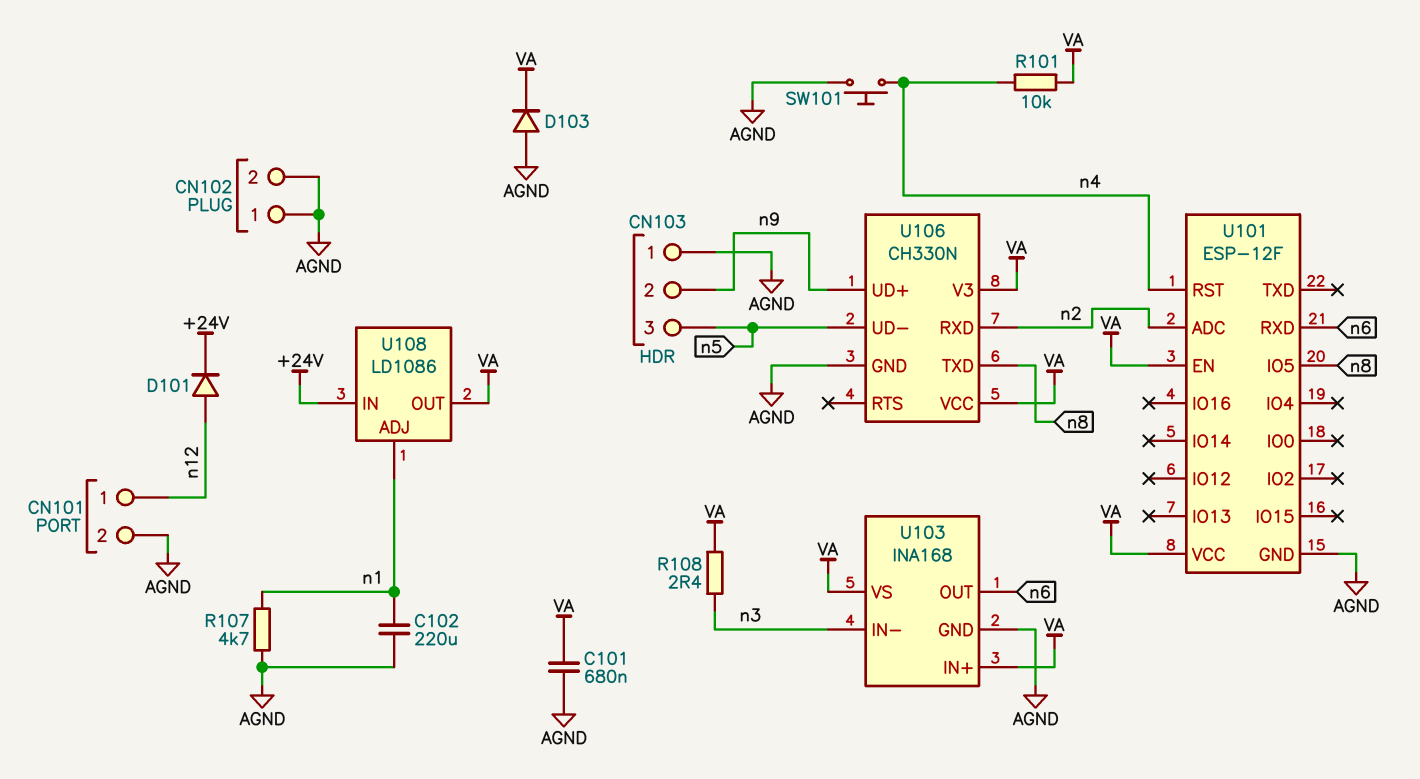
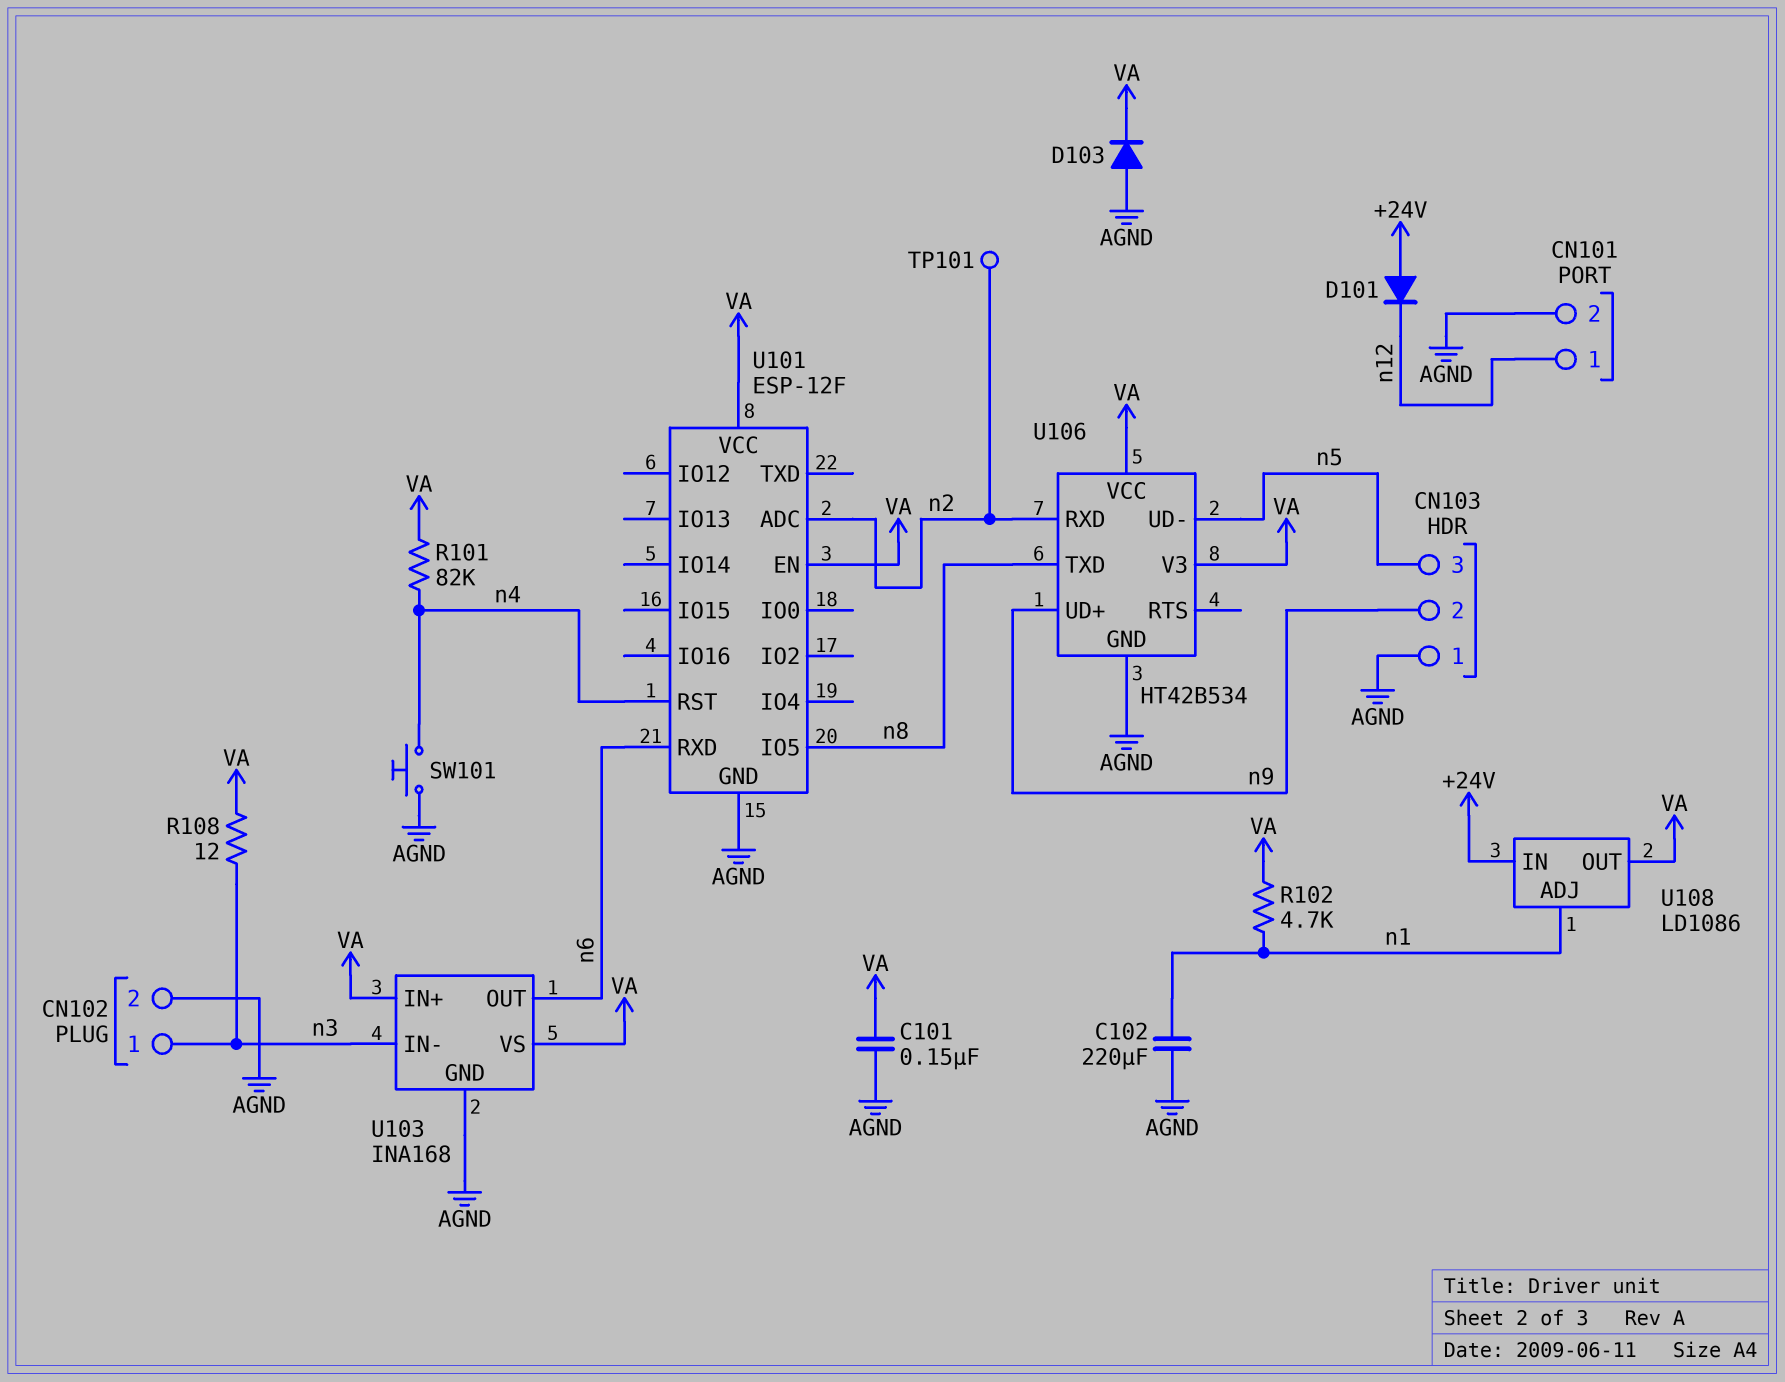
C101: 680nF (AGND, VA) -> 150nF (AGND, VA)
CN102 pin 1: AGND -> n3
D101: diode (A n12, K +24V) -> diode (A +24V, K n12)
R101: 10k (VA, n4) -> 82k (VA, n4)
R102: none -> 4.7k (VA, n1)
R107: 4.7k (AGND, n1) -> none
R108: 2.4 (VA, n3) -> 12 (VA, n3)
TP101: none -> test point (n2)
U106: CH330N -> HT42B534

